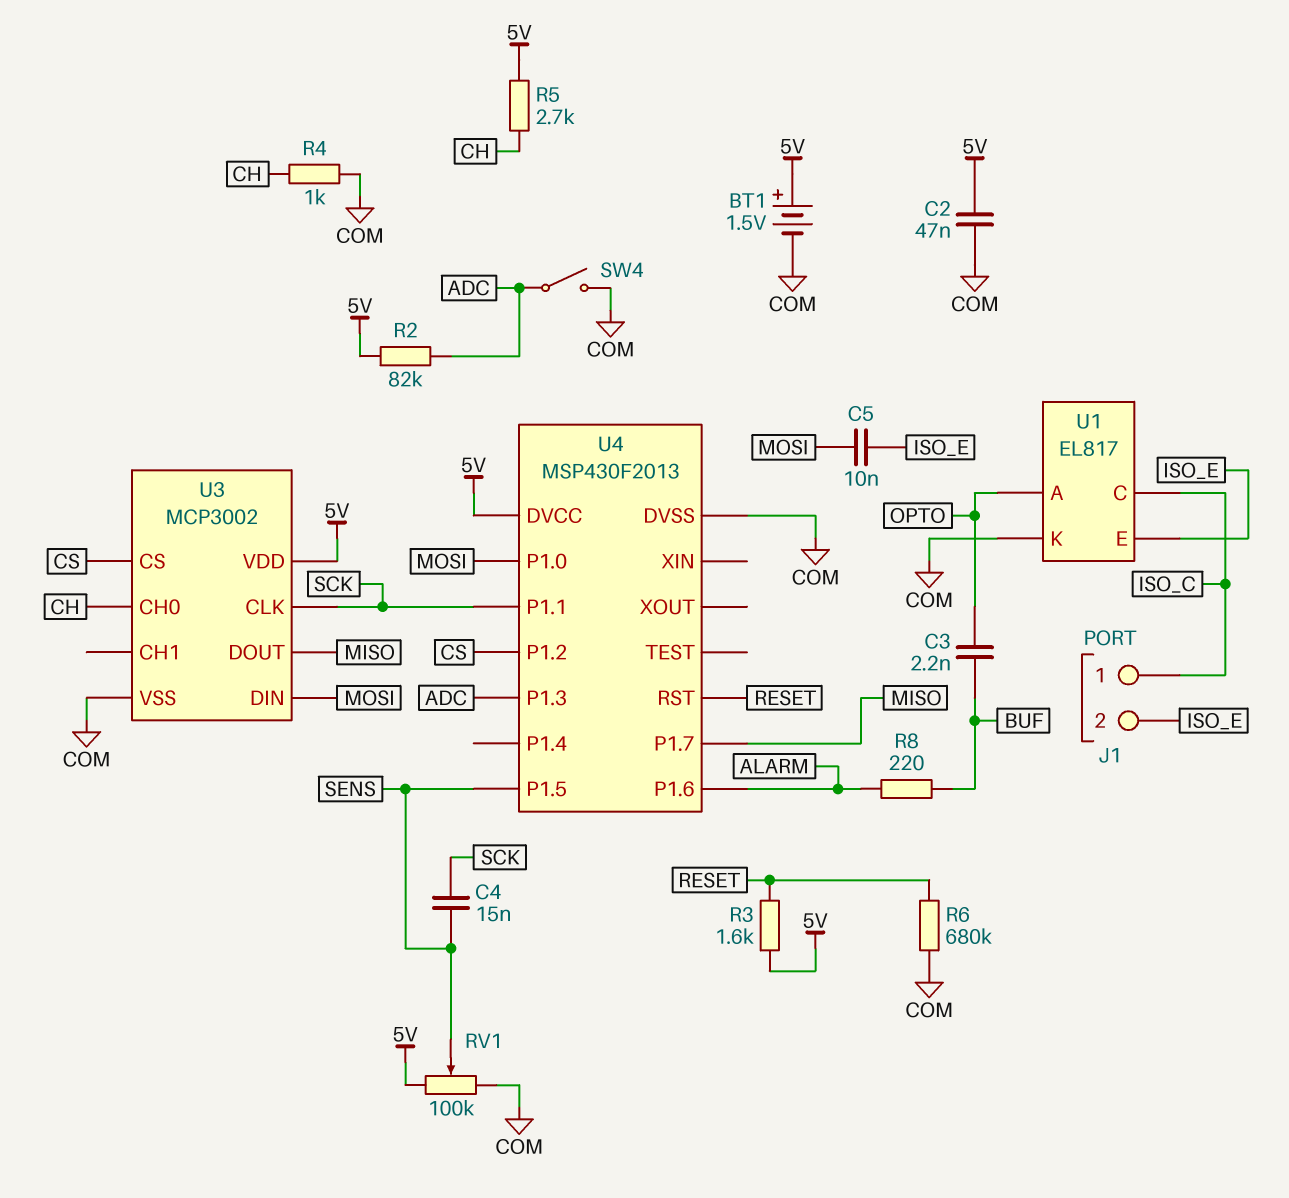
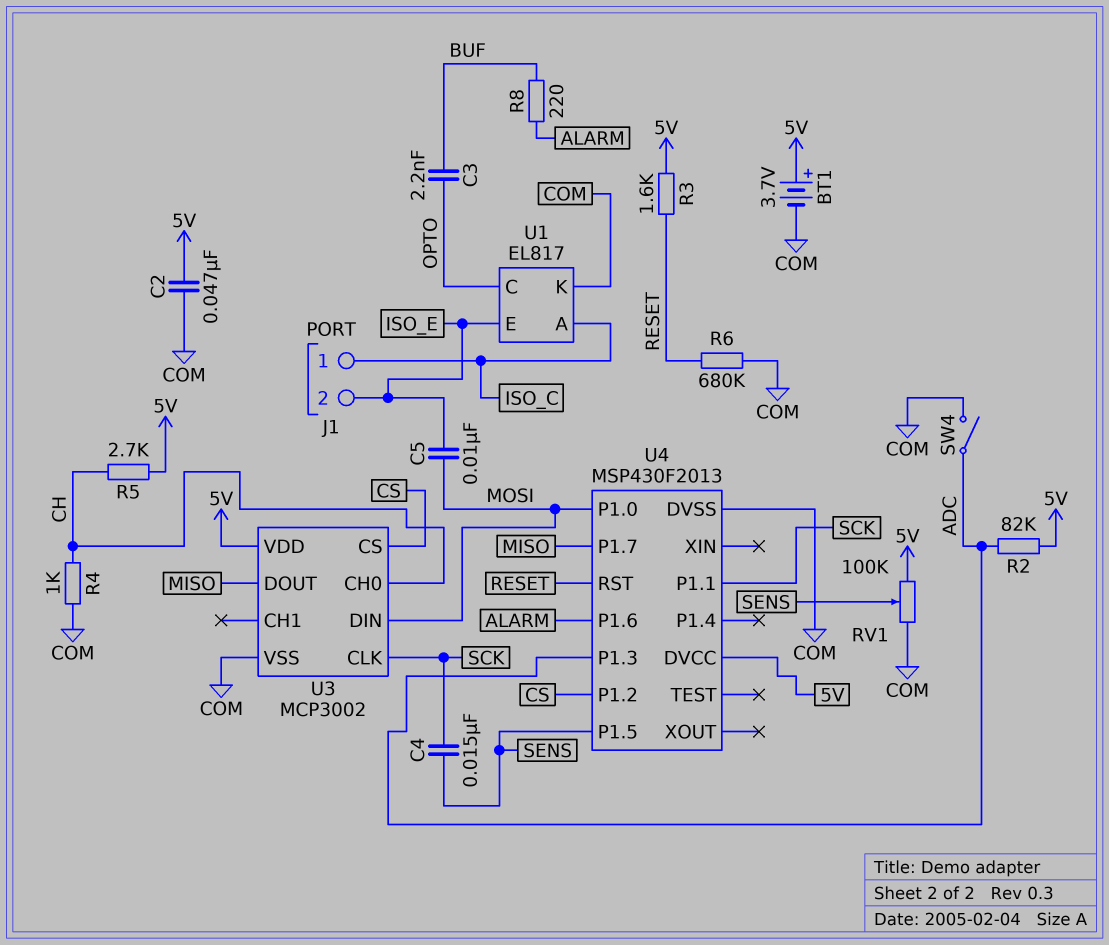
BT1: 1.5V (plus 5V, minus COM) -> 3.7V (plus 5V, minus COM)
U1 pin A: OPTO -> ISO_C
U1 pin C: ISO_C -> OPTO

